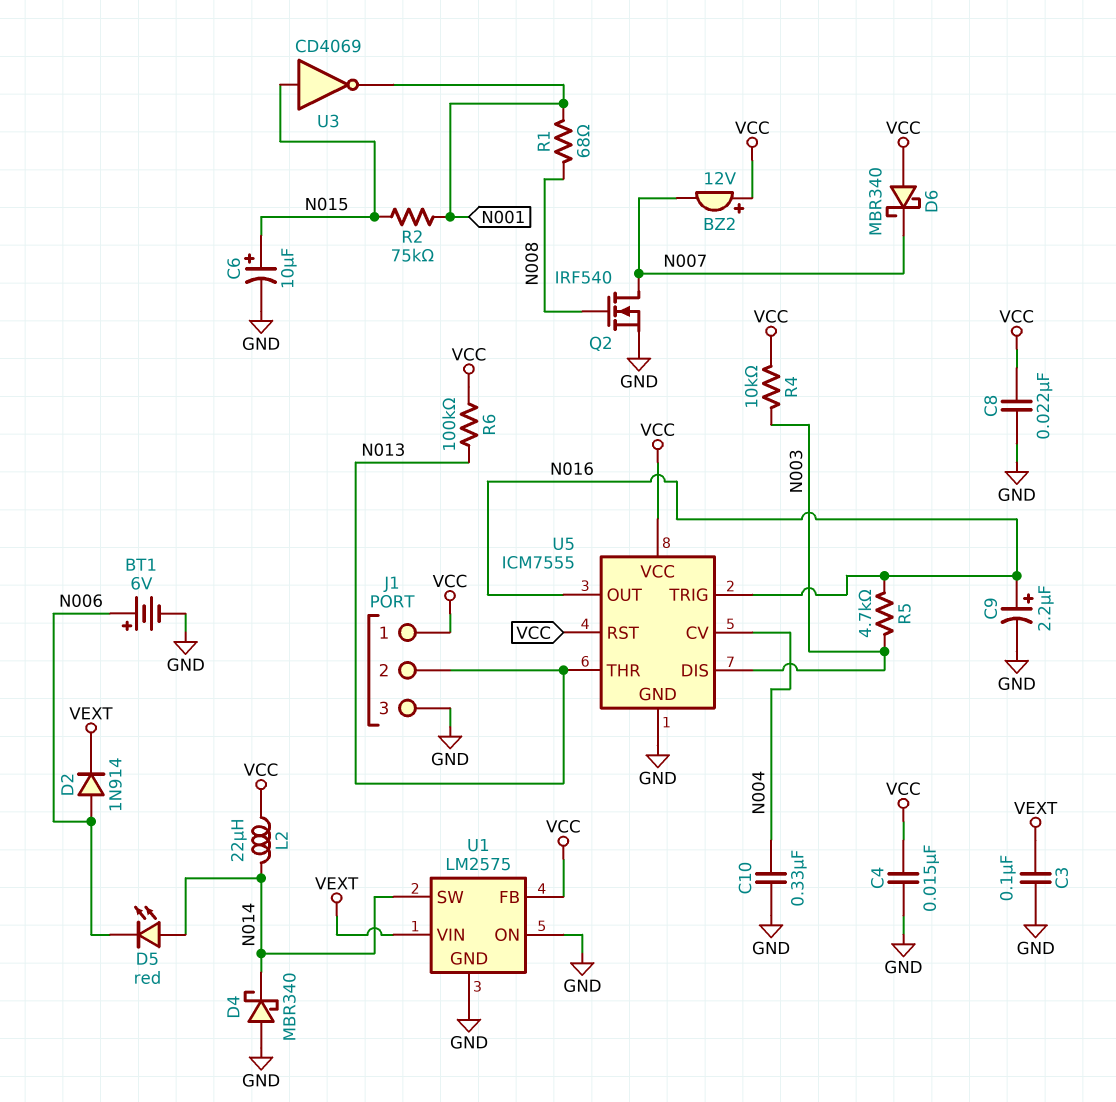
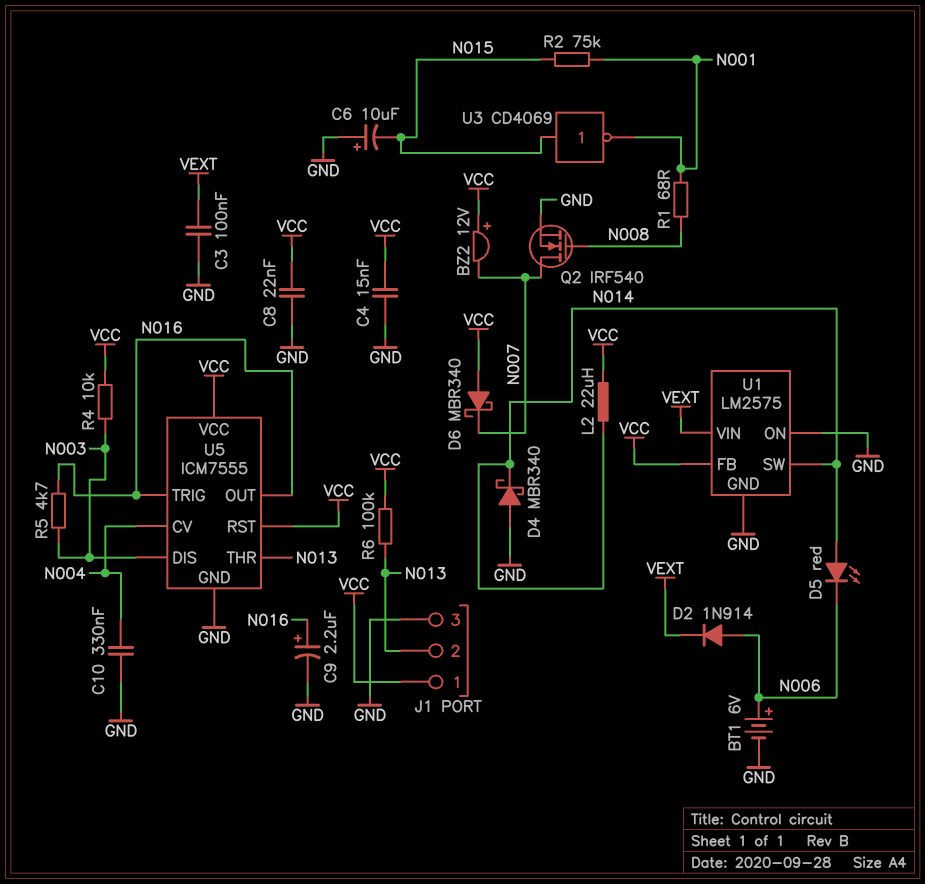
C6: 10uF (plus N015, minus GND) -> 10uF (plus GND, minus N015)

